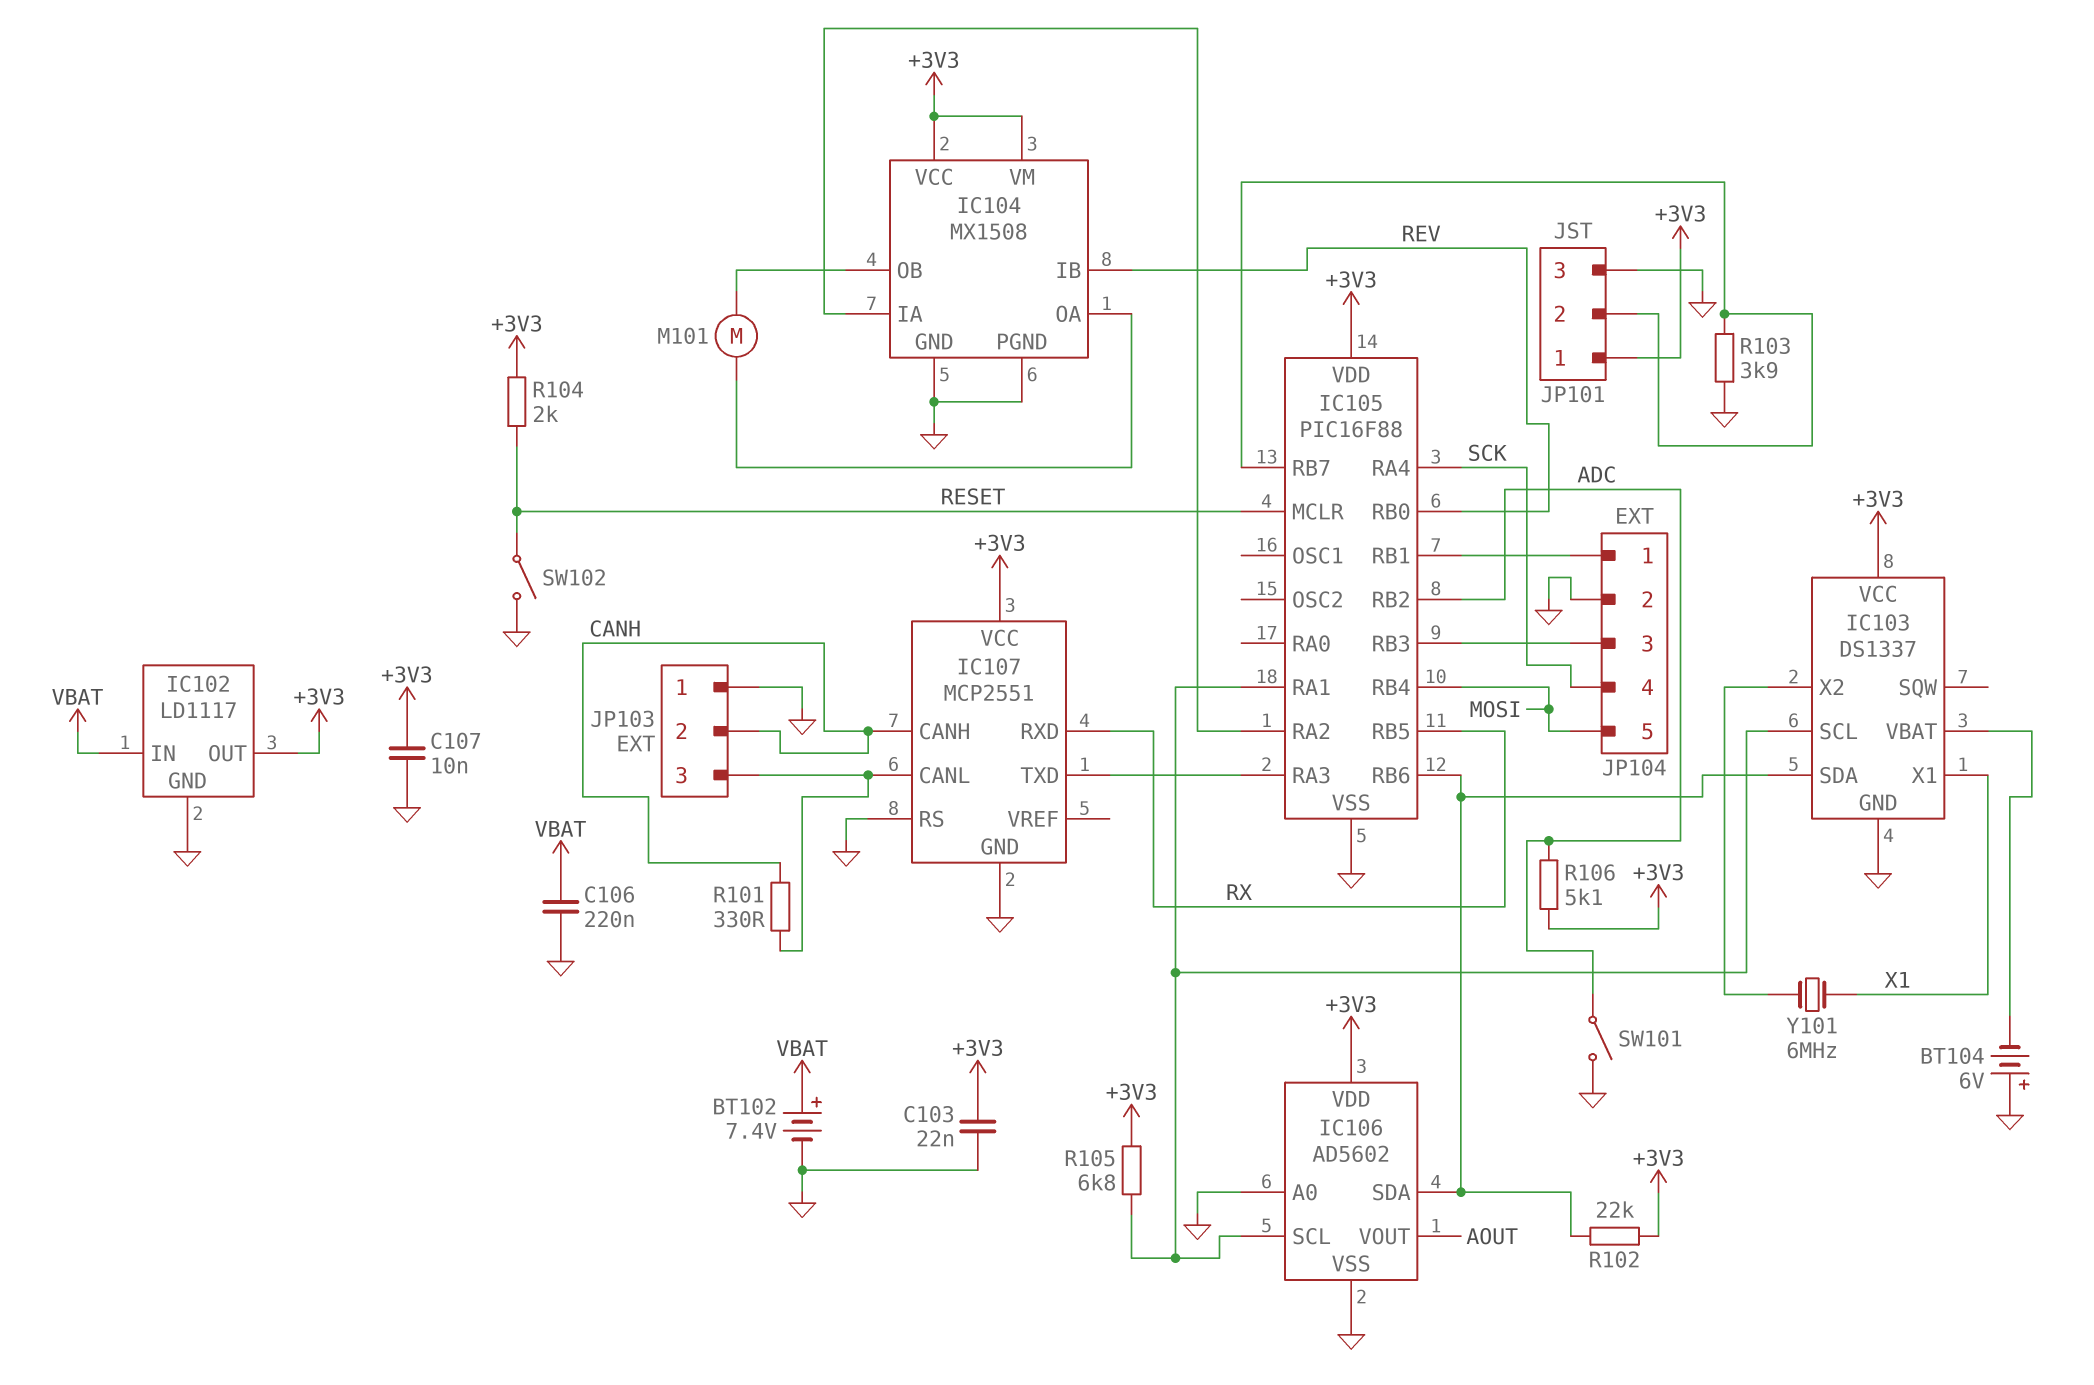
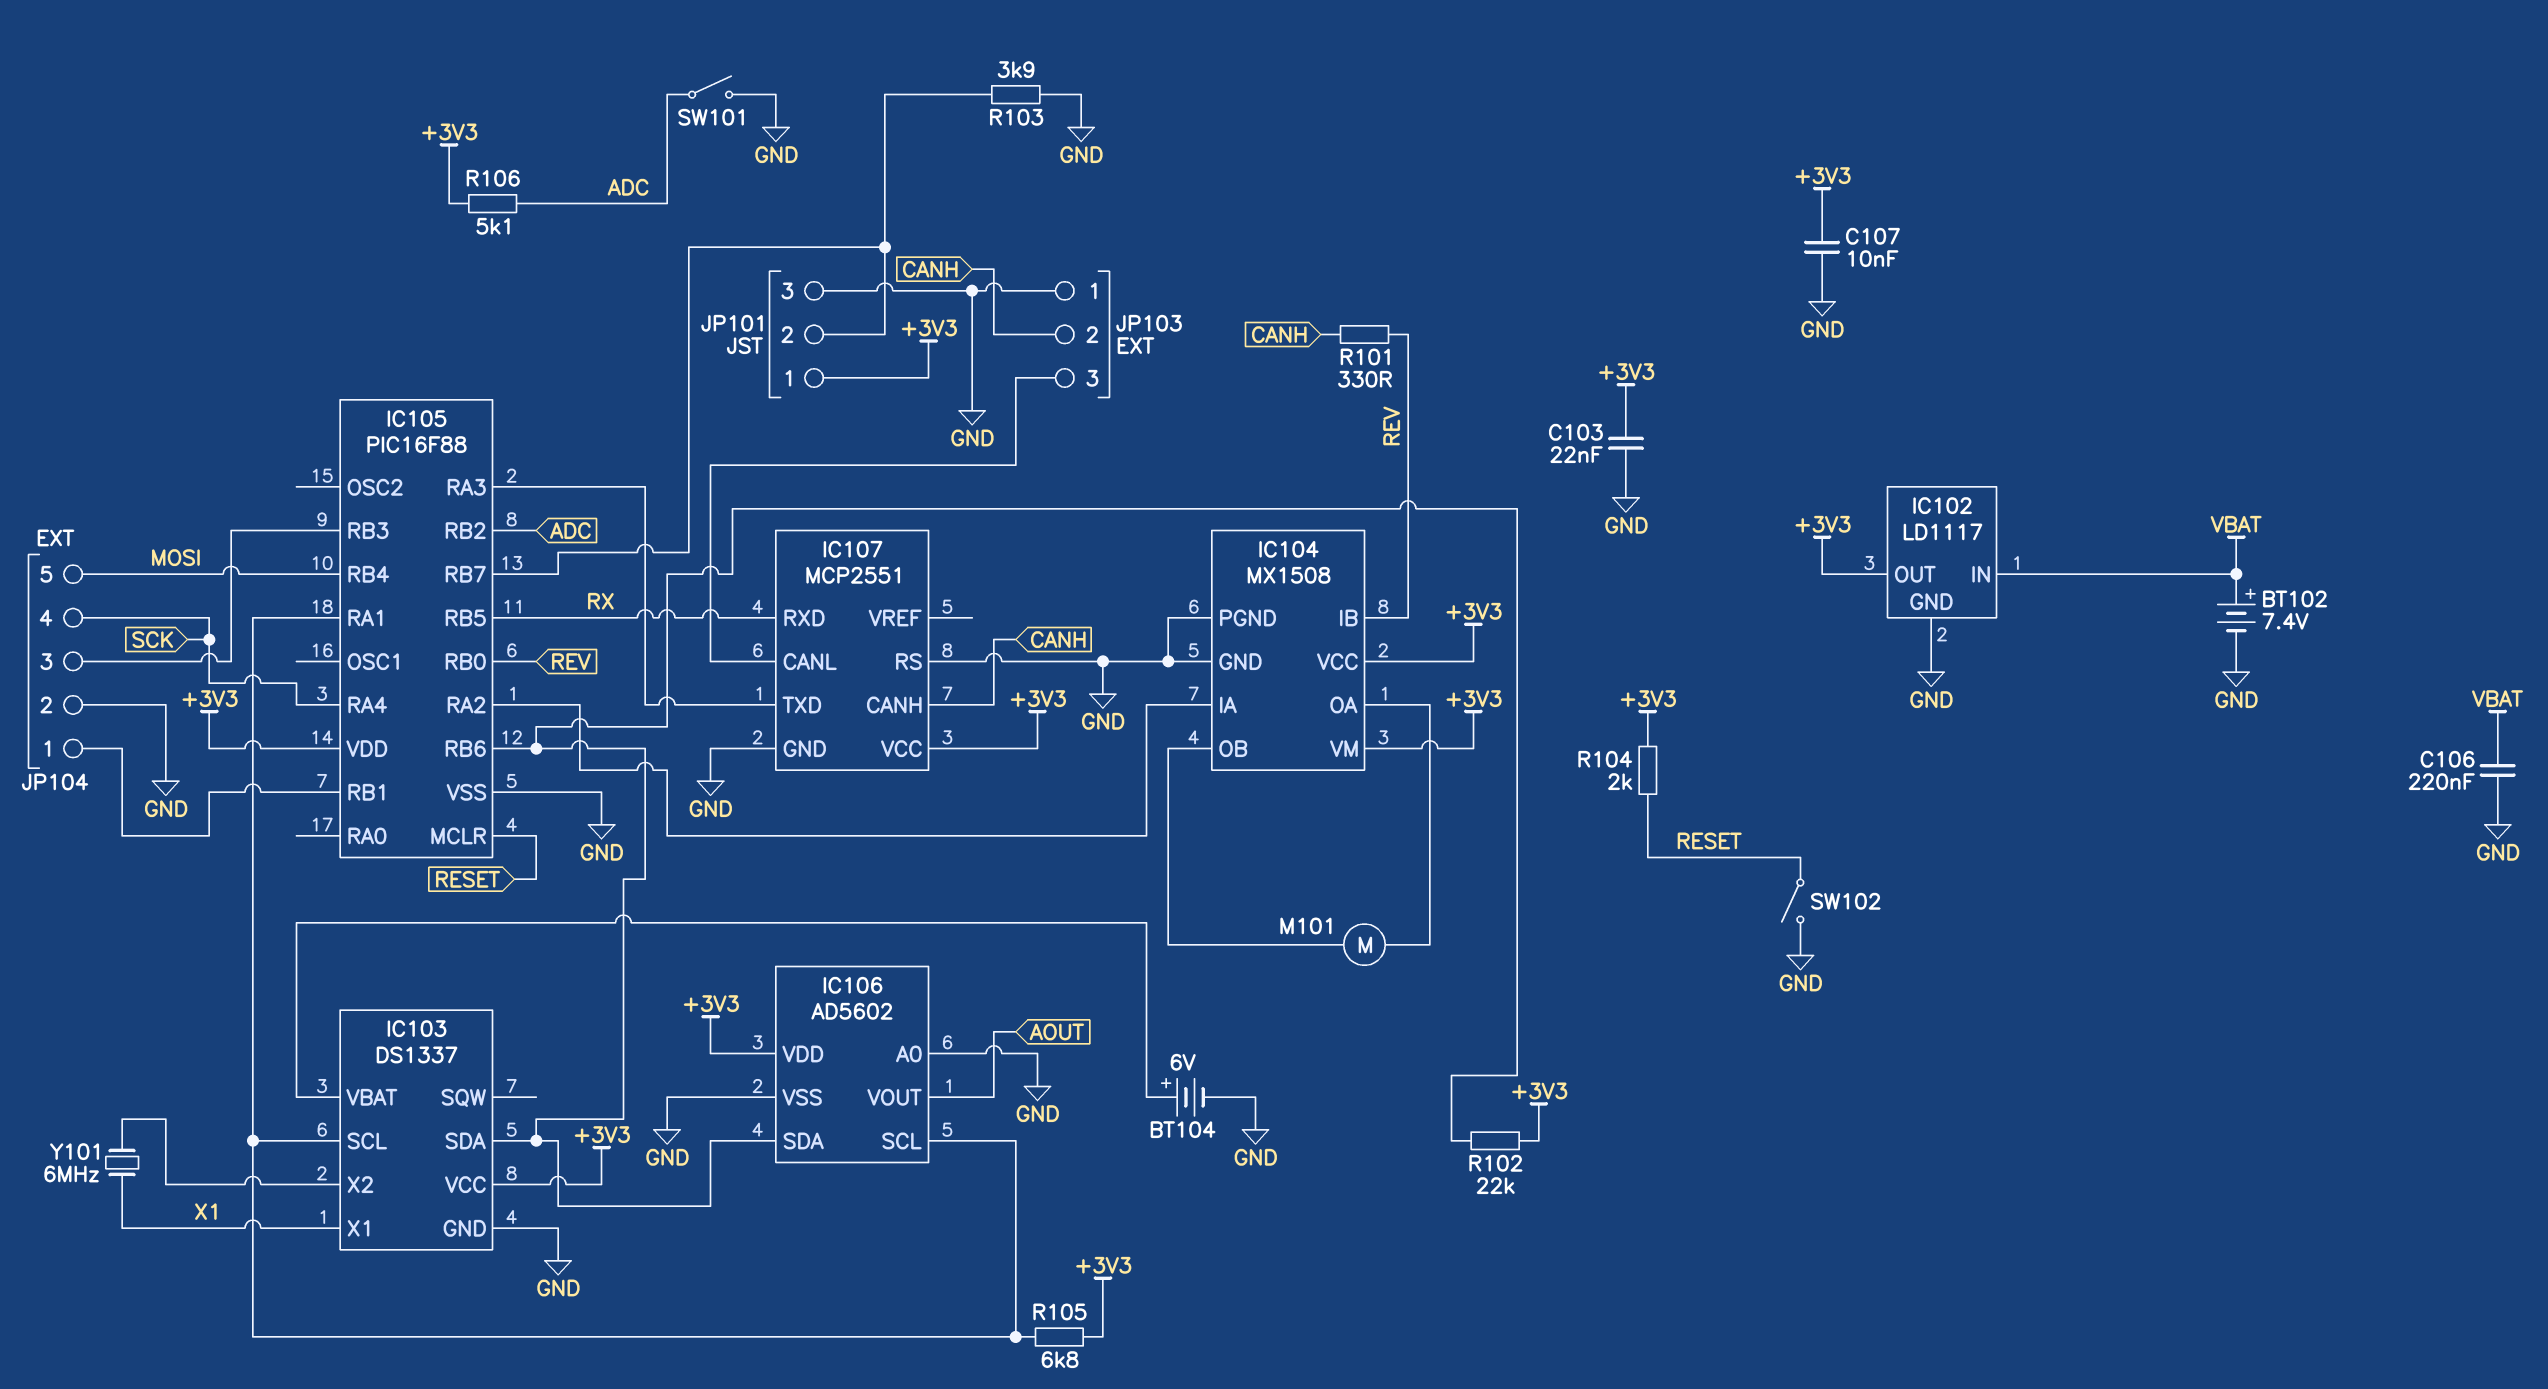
BT104: 6V (plus GND, minus IC103/VBAT) -> 6V (plus IC103/VBAT, minus GND)
R101: 330 (CANH, IC107/CANL) -> 330 (CANH, REV)

